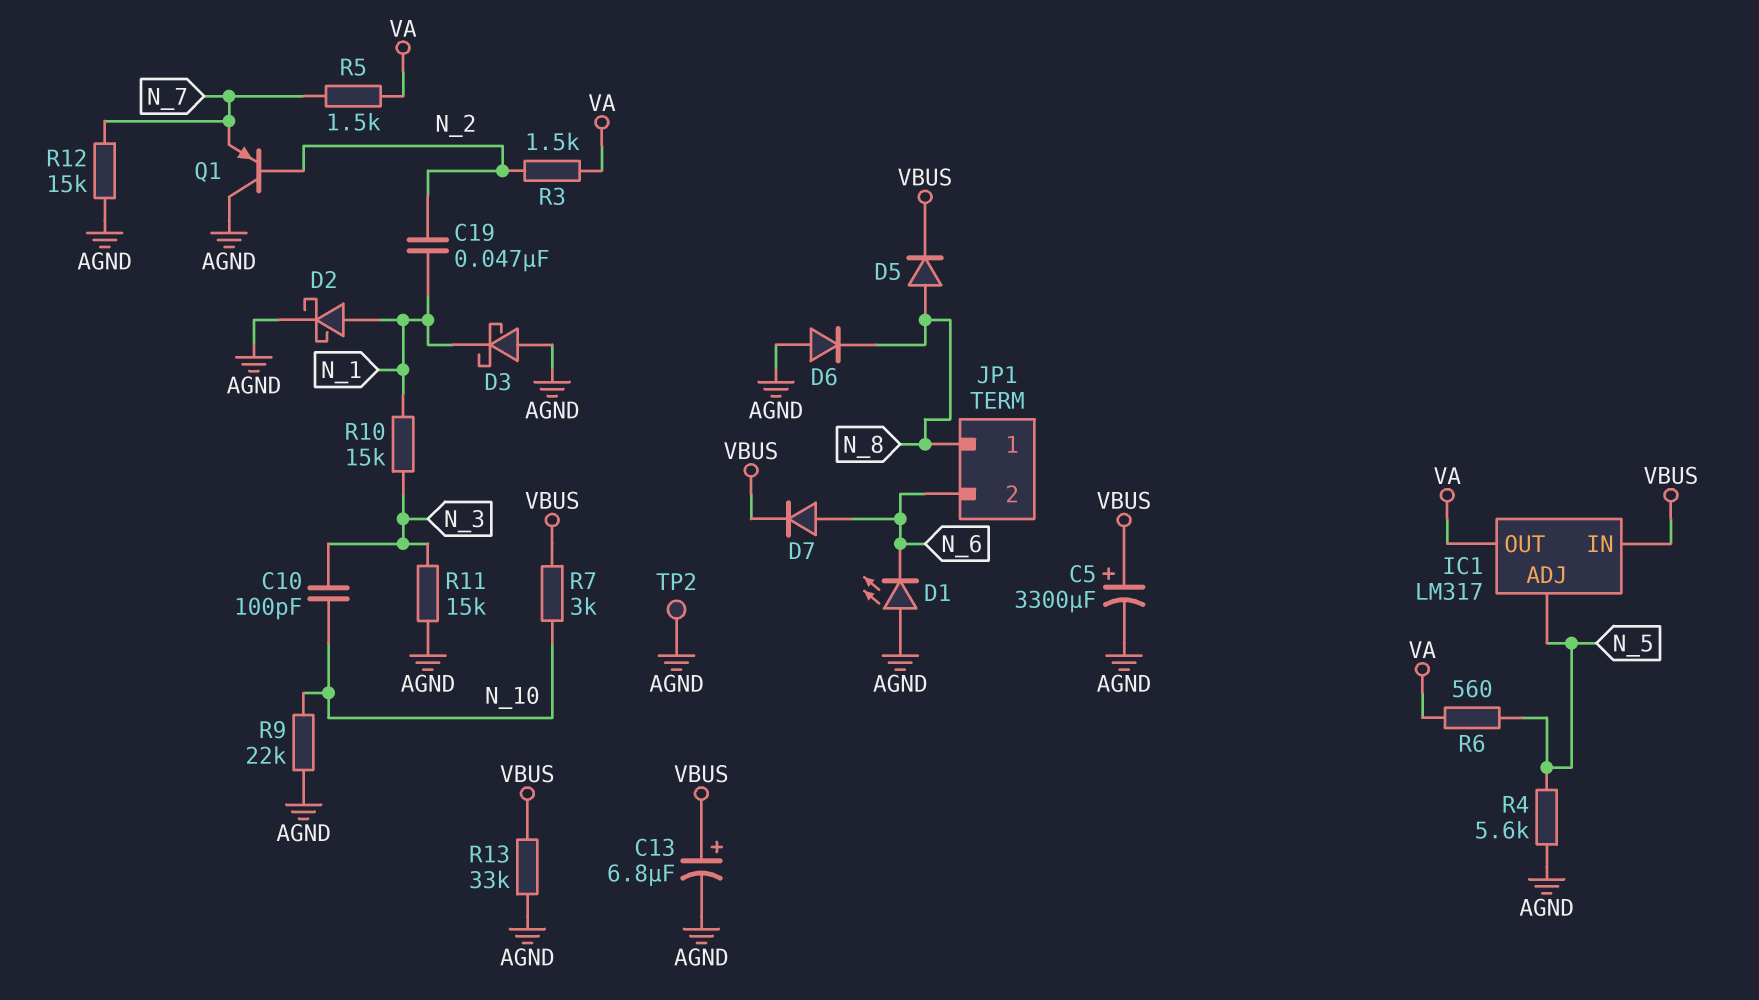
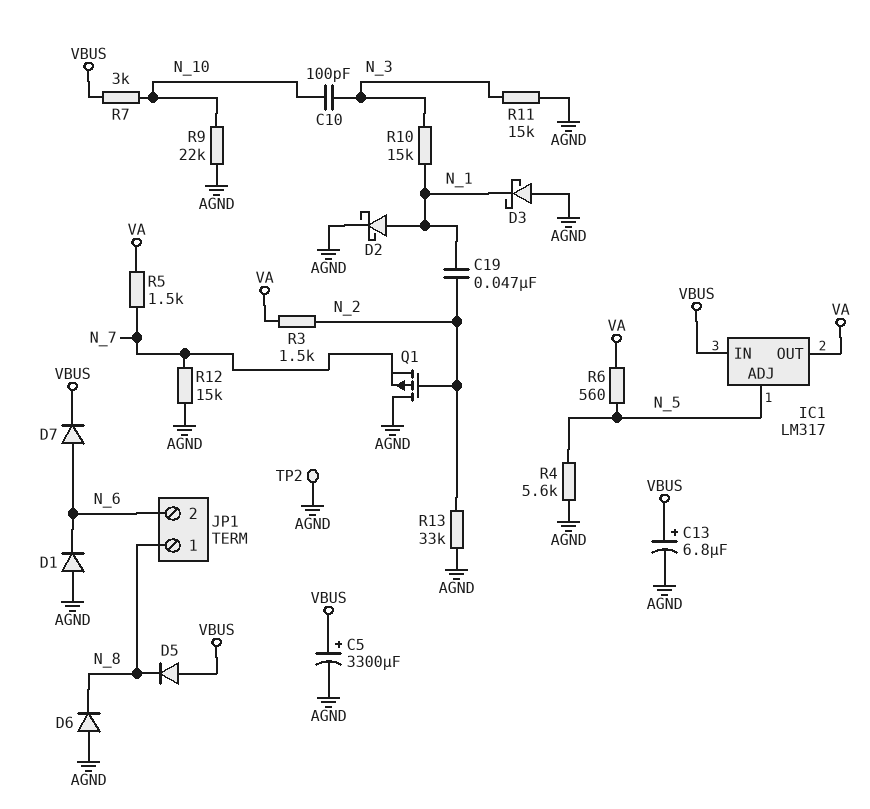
D1: LED (A AGND, K N_6) -> diode (A AGND, K N_6)
D5: diode (A N_8, K VBUS) -> diode (A VBUS, K N_8)
Q1: PNP (B N_2, C AGND, E N_7) -> PMOS (G N_2, D AGND, S N_7)
R13: 33k (AGND, VBUS) -> 33k (AGND, N_2)

